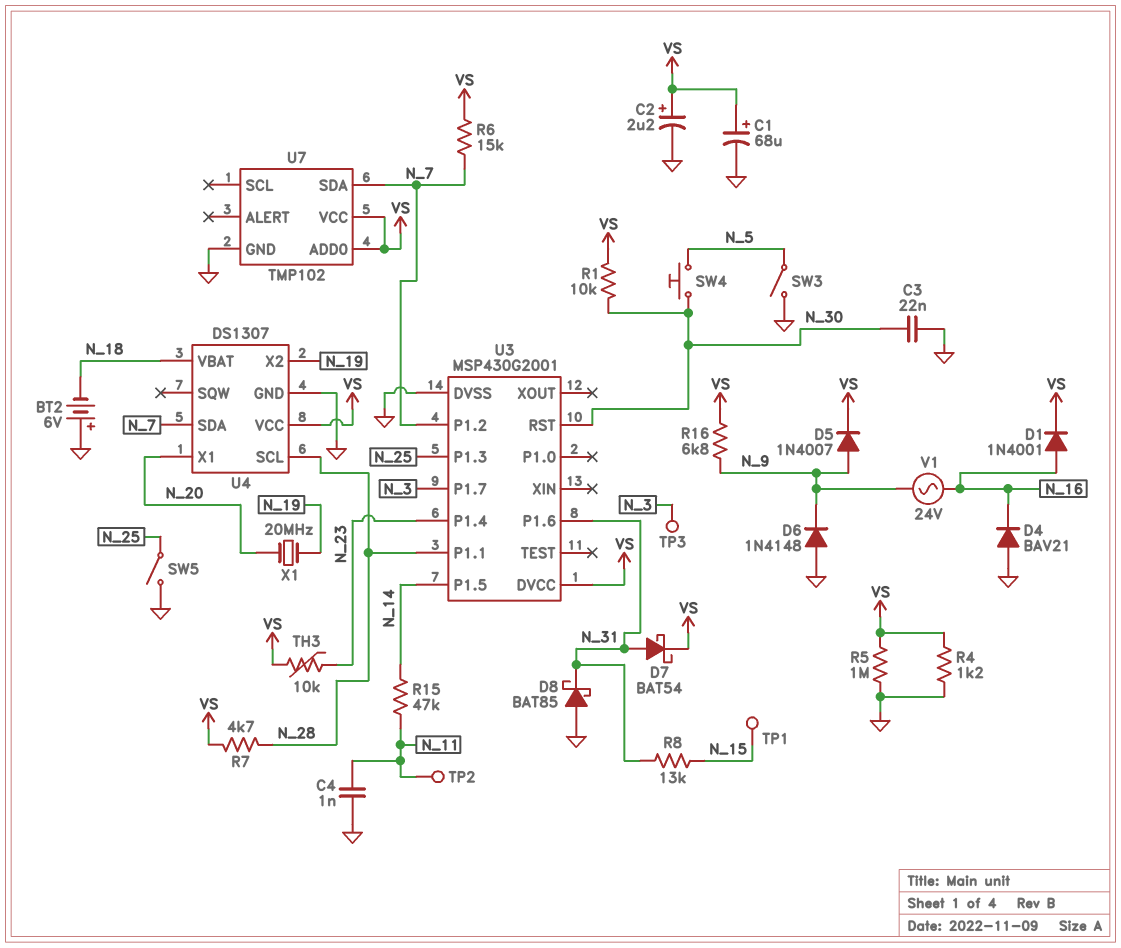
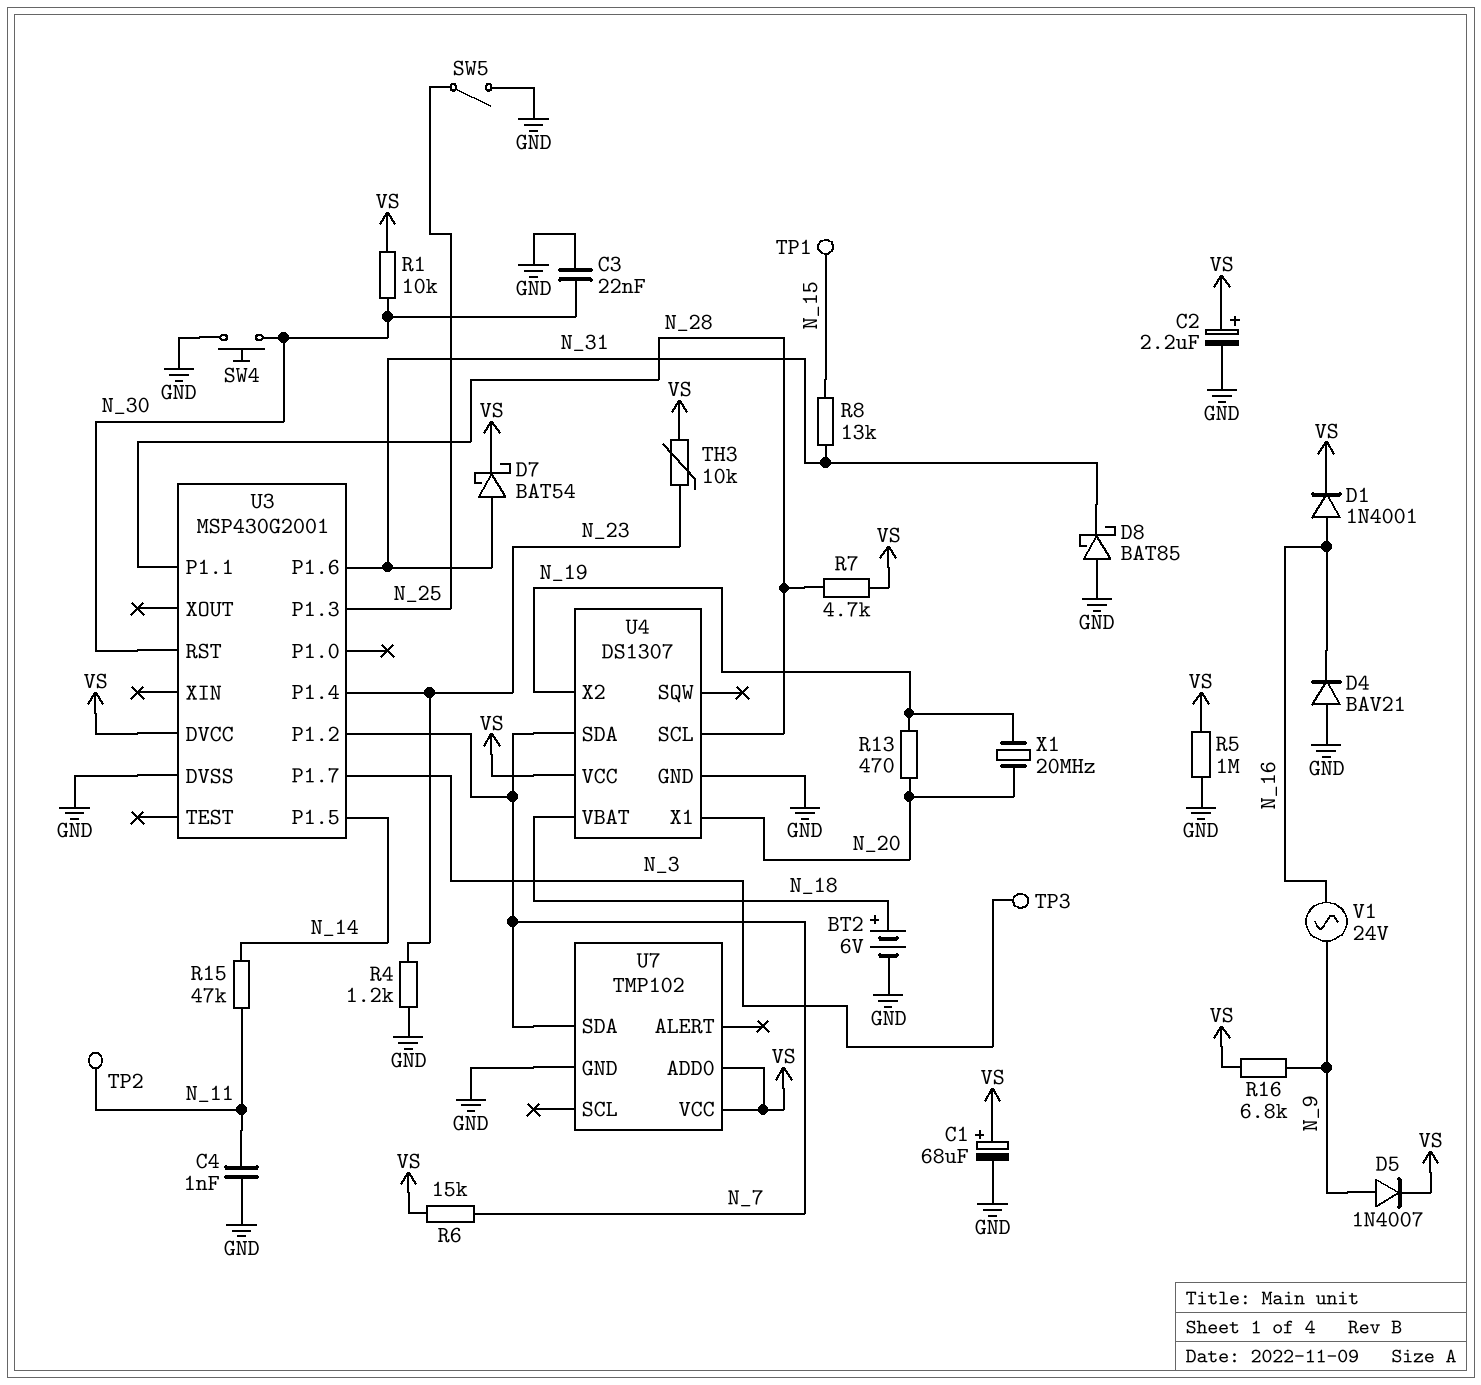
BT2: 6V (plus GND, minus N_18) -> 6V (plus N_18, minus GND)
D6: diode 1N4148 (A GND, K N_9) -> none
R4: 1.2k (GND, VS) -> 1.2k (GND, N_23)
R13: none -> 470 (N_19, N_20)
SW3: switch (GND, N_5) -> none
SW4: button (N_5, N_30) -> button (GND, N_30)

